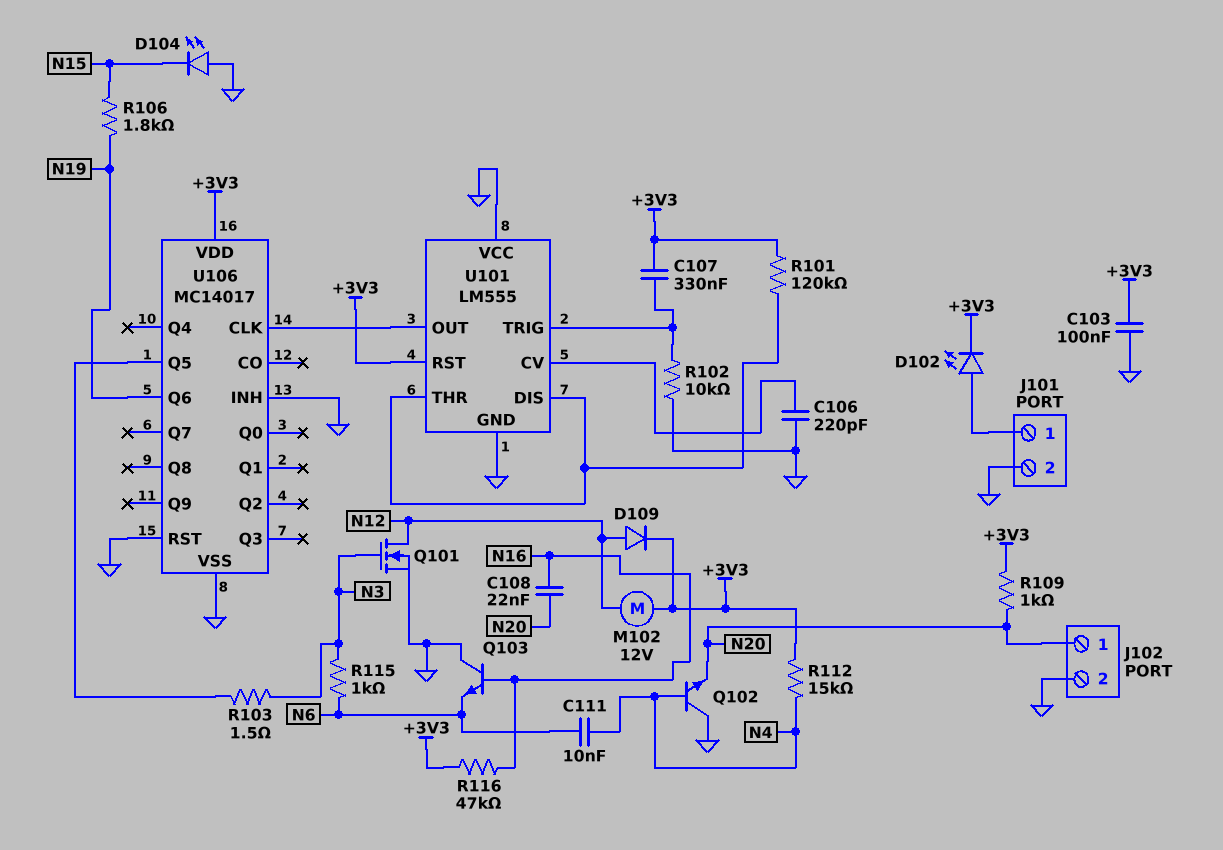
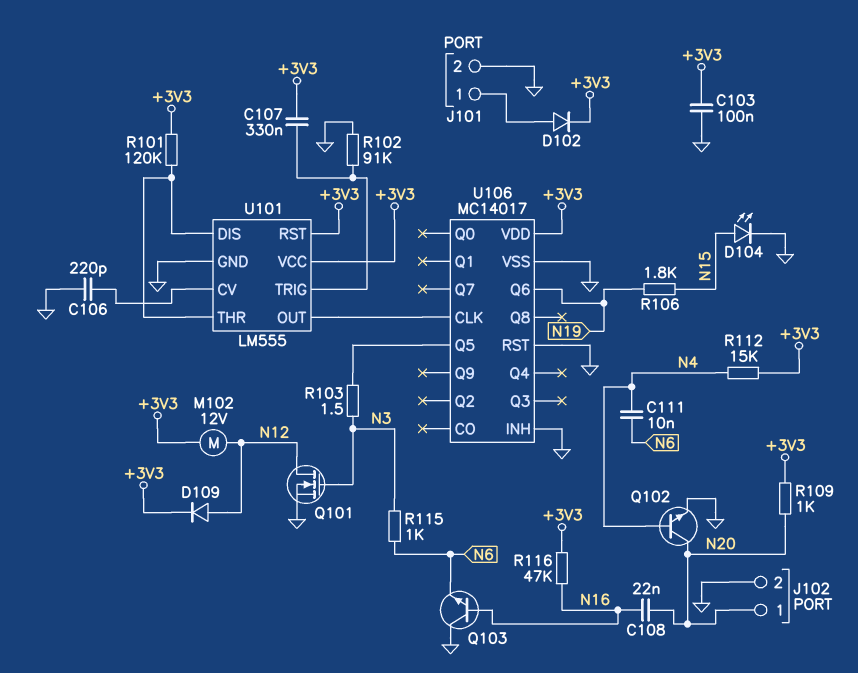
D102: LED (A J101/1, K +3V3) -> diode (A J101/1, K +3V3)
D104: LED (A GND, K N15) -> LED (A N15, K GND)
Q102: NPN (B N4, C GND, E N20) -> NPN (B N4, C N20, E GND)
R102: 10k (GND, U101/TRIG) -> 91k (GND, U101/TRIG)
U101 pin VCC: GND -> +3V3

